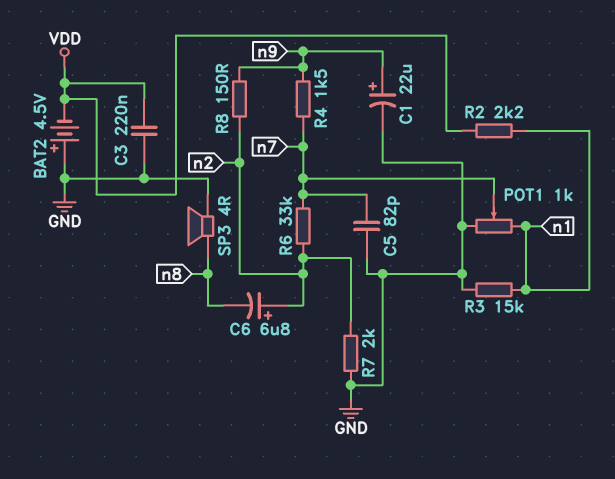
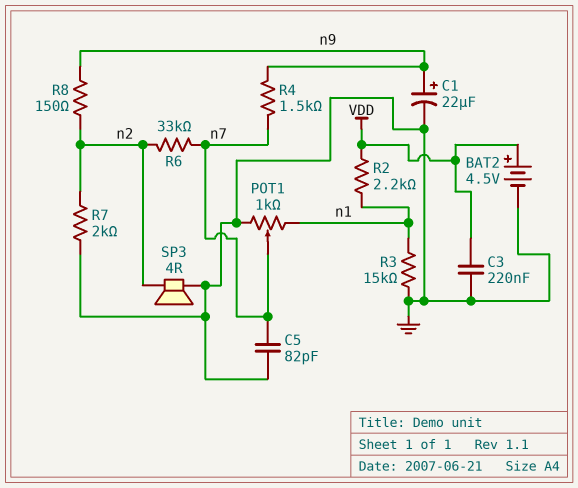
BAT2: 4.5V (plus GND, minus VDD) -> 4.5V (plus VDD, minus GND)
C6: 6.8uF (plus n2, minus n8) -> none
SP3: speaker 4R (GND, n8) -> speaker 4R (GND, n2)

